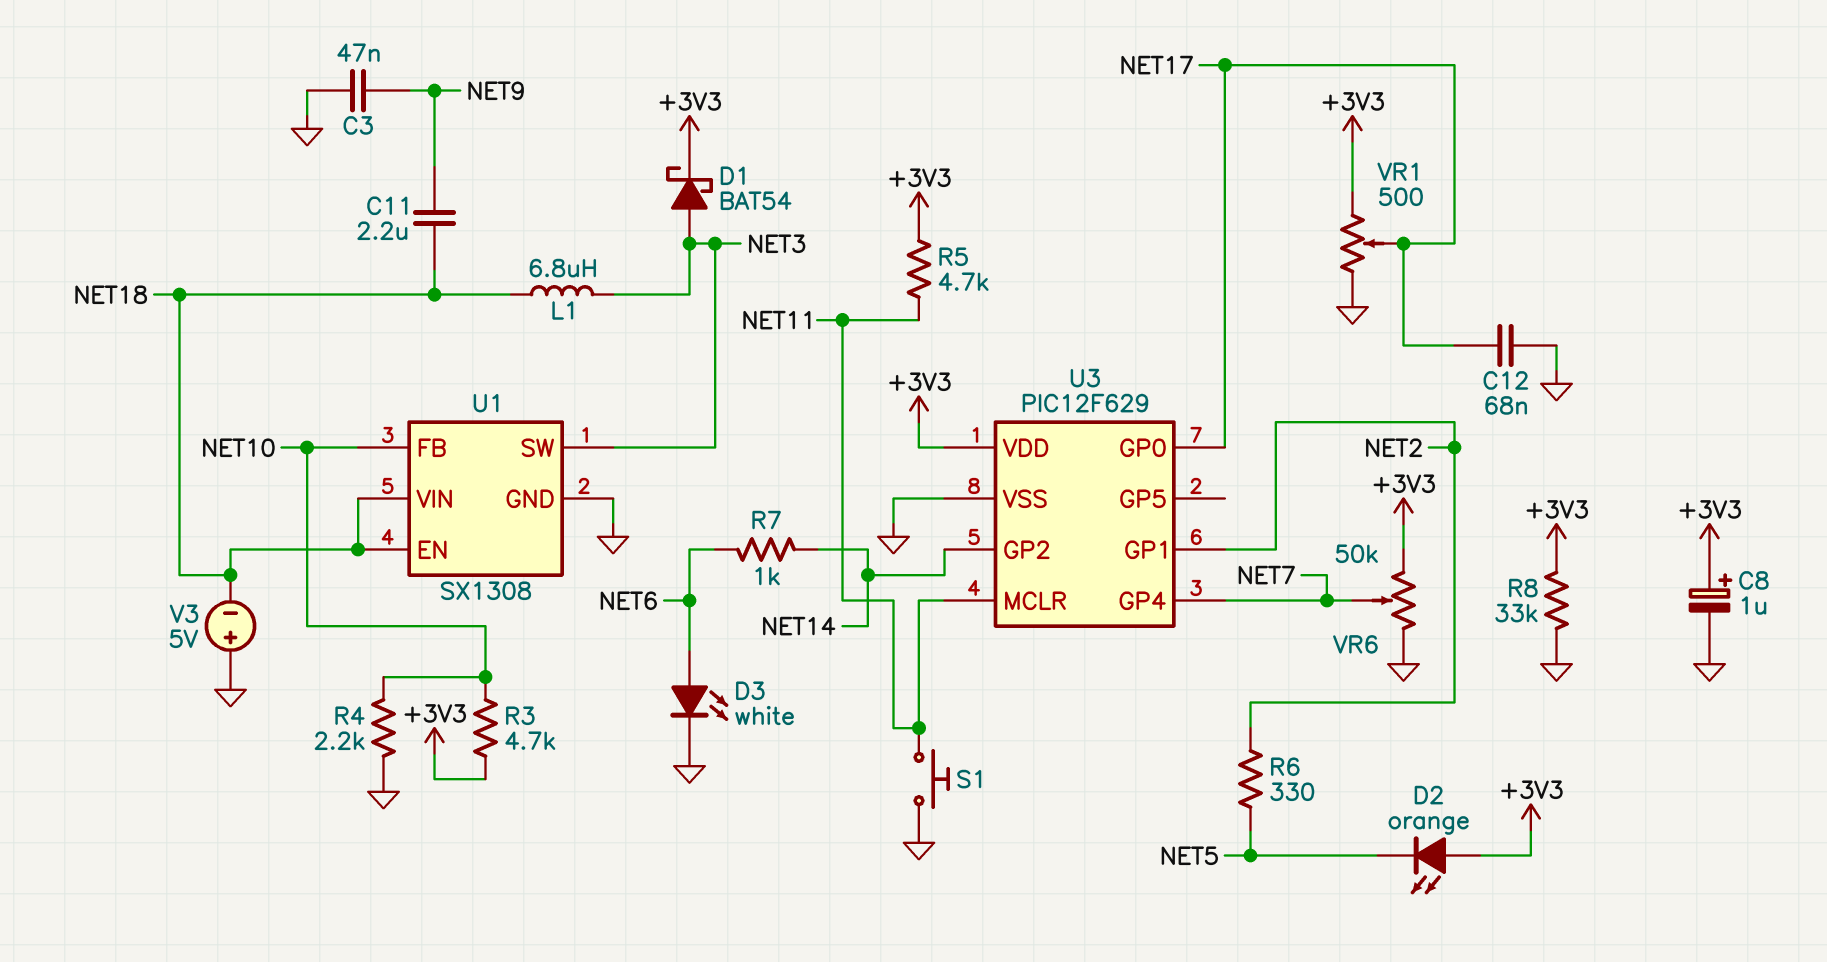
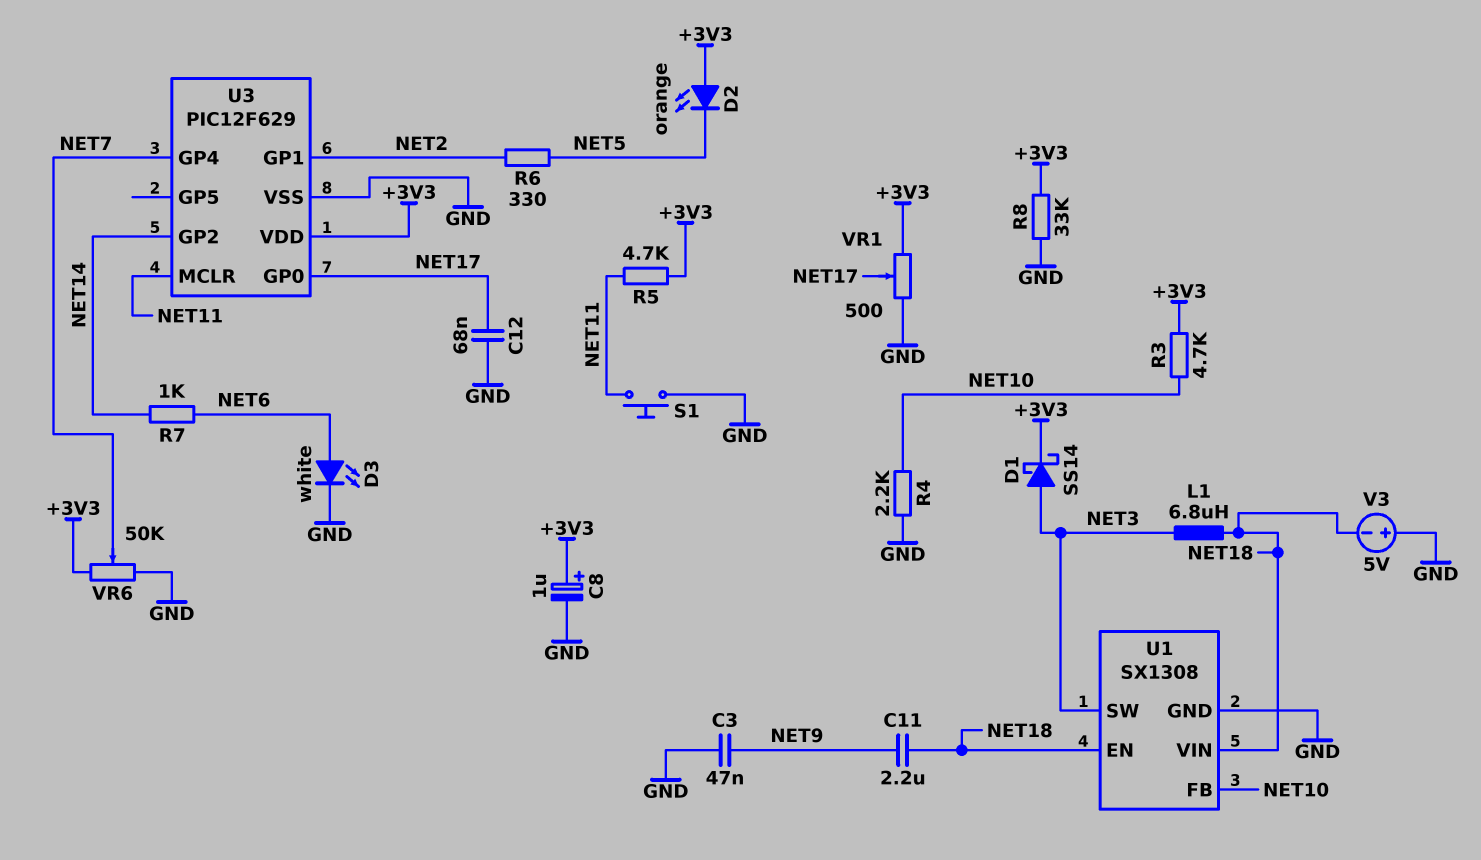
D1: schottky BAT54 (A NET3, K +3V3) -> schottky SS14 (A NET3, K +3V3)

